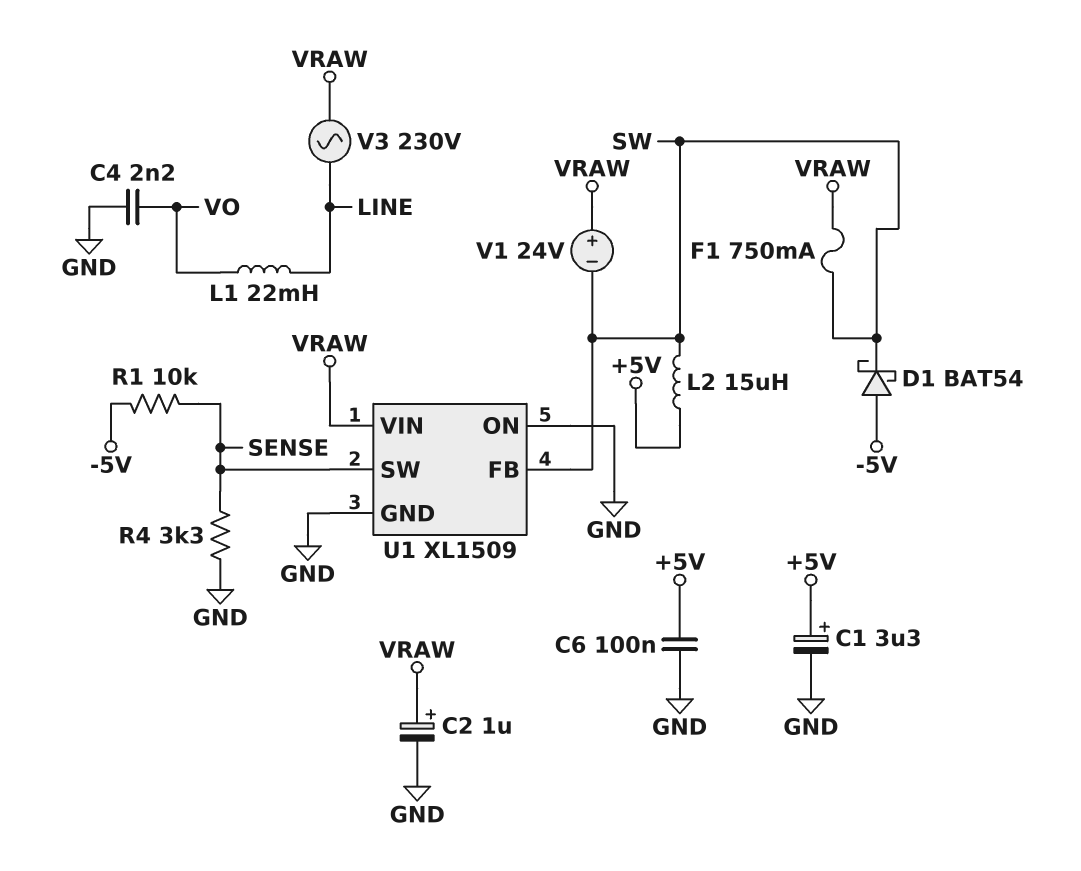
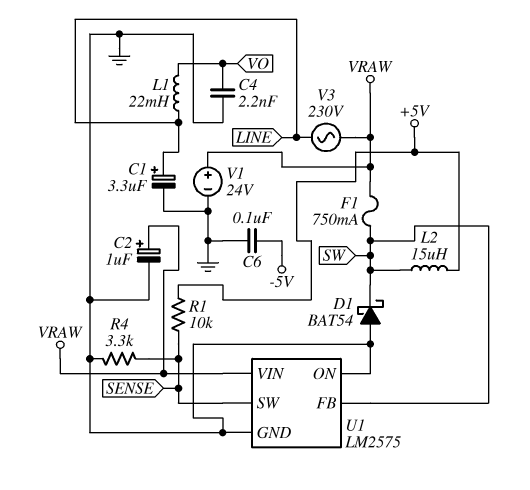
C1: 3.3uF (plus +5V, minus GND) -> 3.3uF (plus LINE, minus GND)
C6: 100nF (+5V, GND) -> 100nF (-5V, GND)
D1: schottky BAT54 (A -5V, K SW) -> schottky BAT54 (A GND, K SW)
R1: 10k (-5V, SENSE) -> 10k (+5V, SENSE)
U1: XL1509 -> LM2575
V1: 24V (plus VRAW, minus SW) -> 24V (plus VRAW, minus GND)

